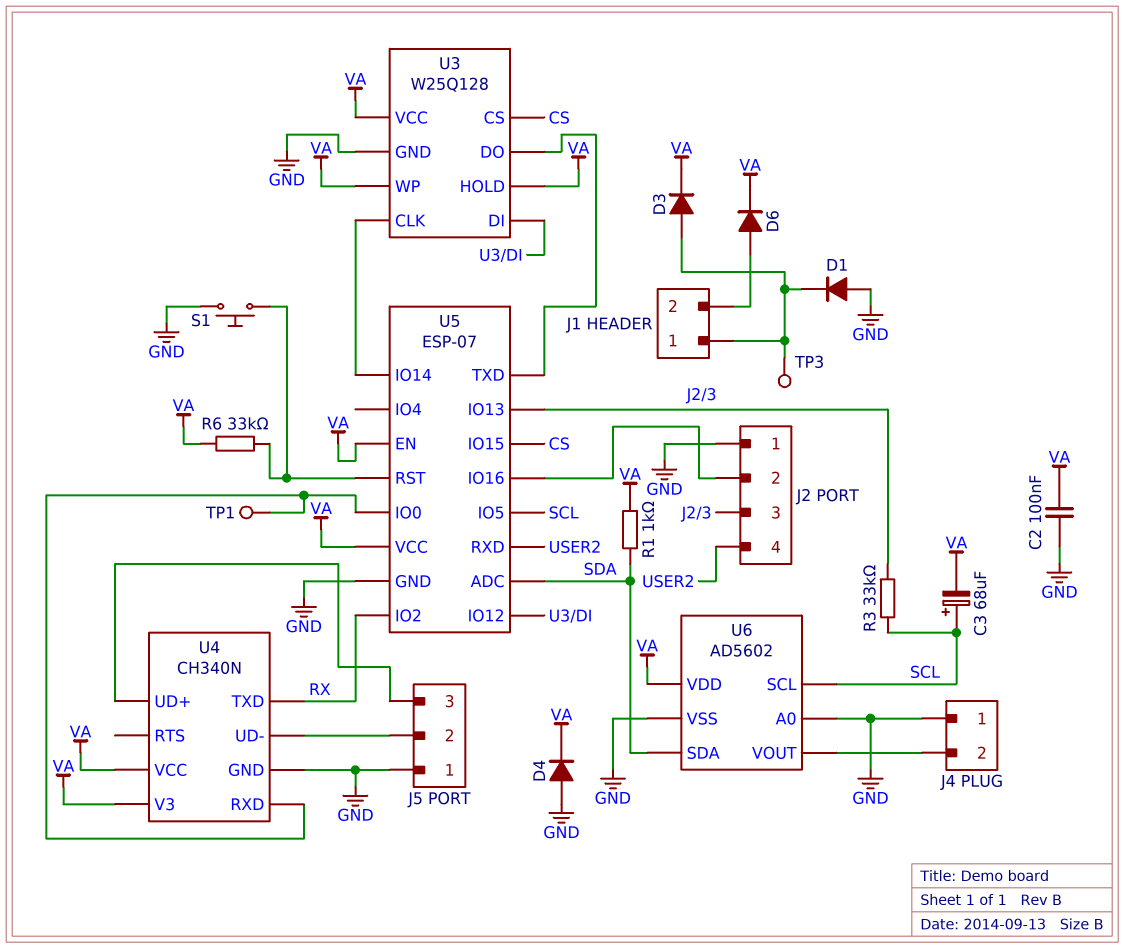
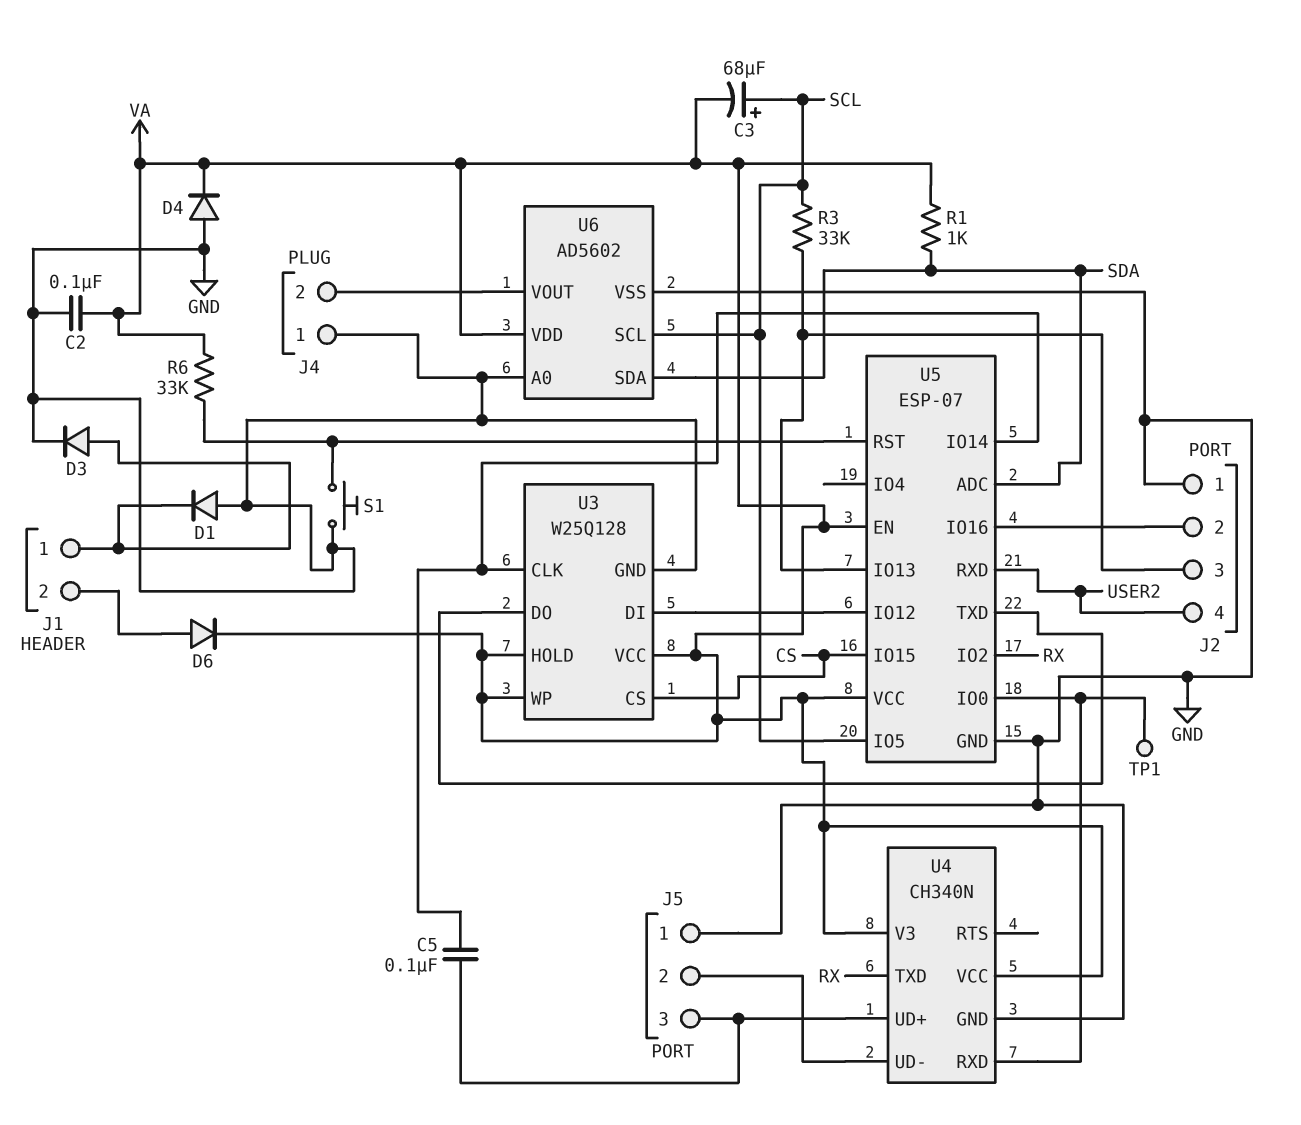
C5: none -> 100nF (J5/3, U3/CLK)
D3: diode (A J1/1, K VA) -> diode (A J1/1, K GND)
TP3: test point (J1/1) -> none

